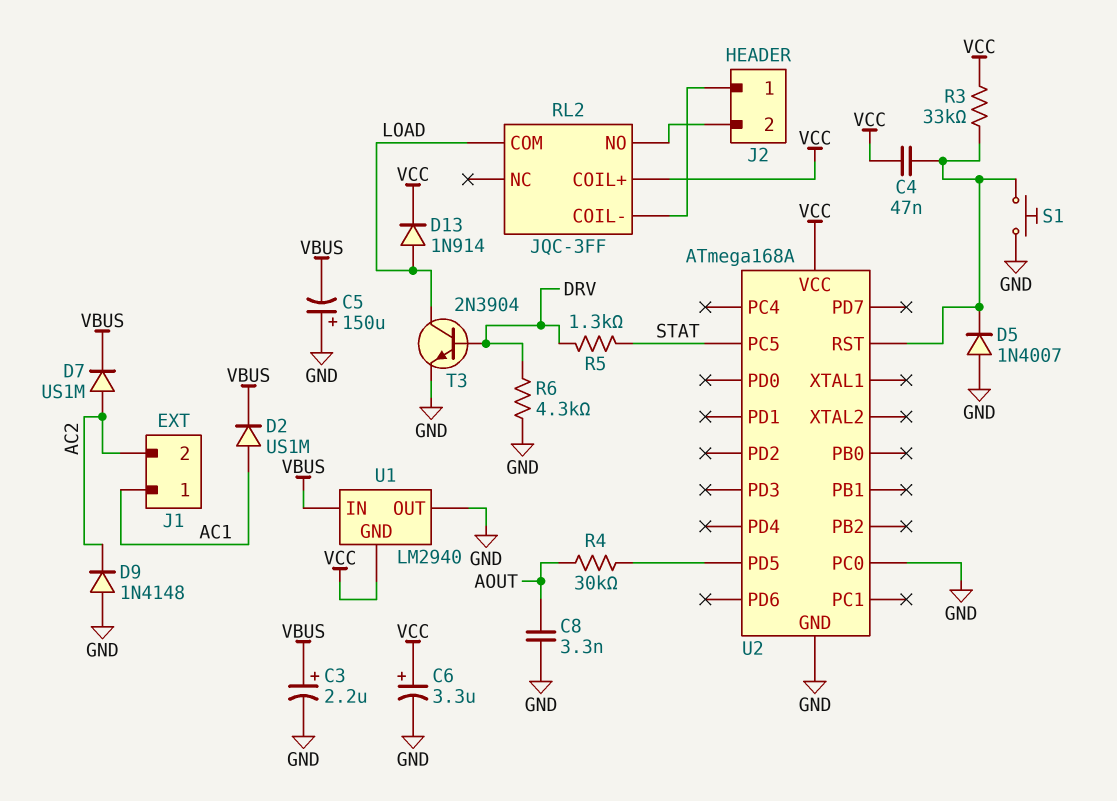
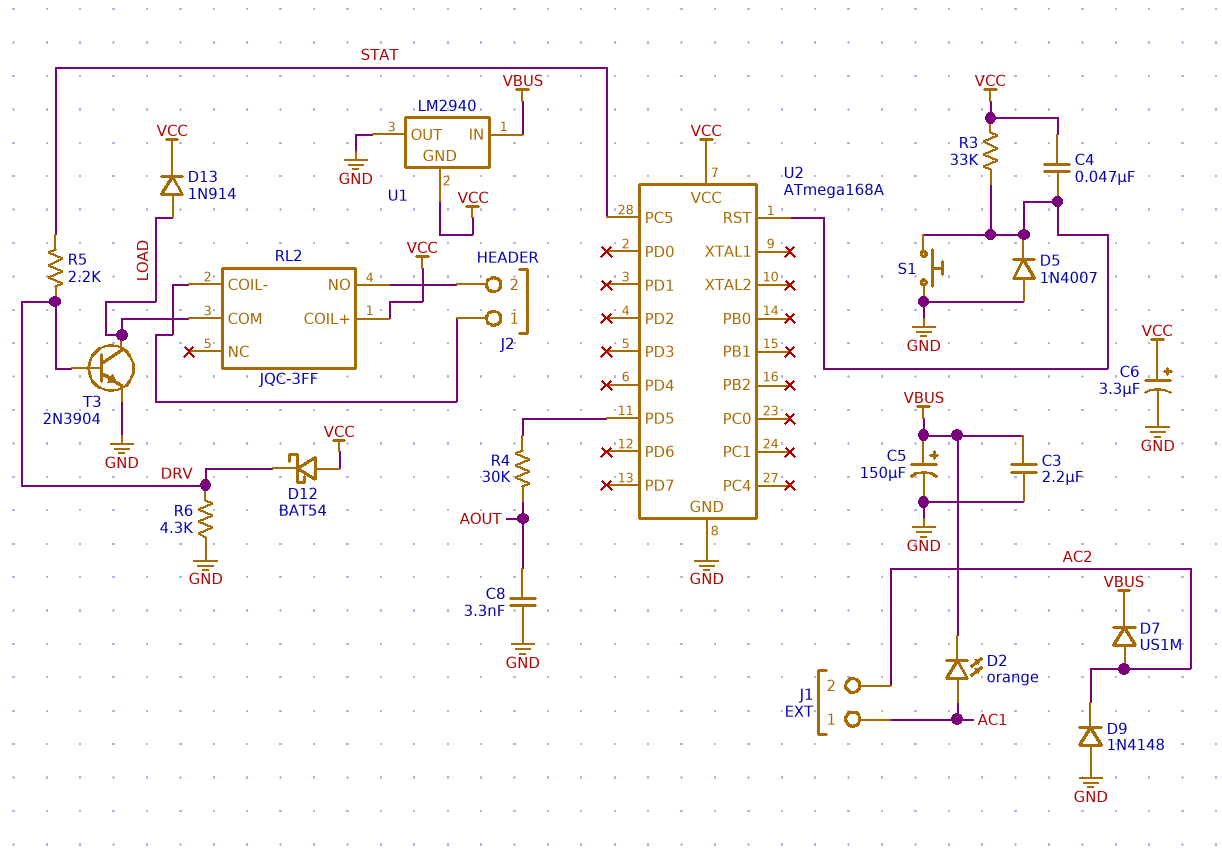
C3: 2.2uF (plus VBUS, minus GND) -> 2.2uF (GND, VBUS)
C5: 150uF (plus GND, minus VBUS) -> 150uF (plus VBUS, minus GND)
D2: diode US1M (A AC1, K VBUS) -> LED orange (A AC1, K VBUS)
D12: none -> schottky BAT54 (A VCC, K DRV)
R5: 1.3k (DRV, STAT) -> 2.2k (DRV, STAT)
U2 pin PC0: GND -> none

